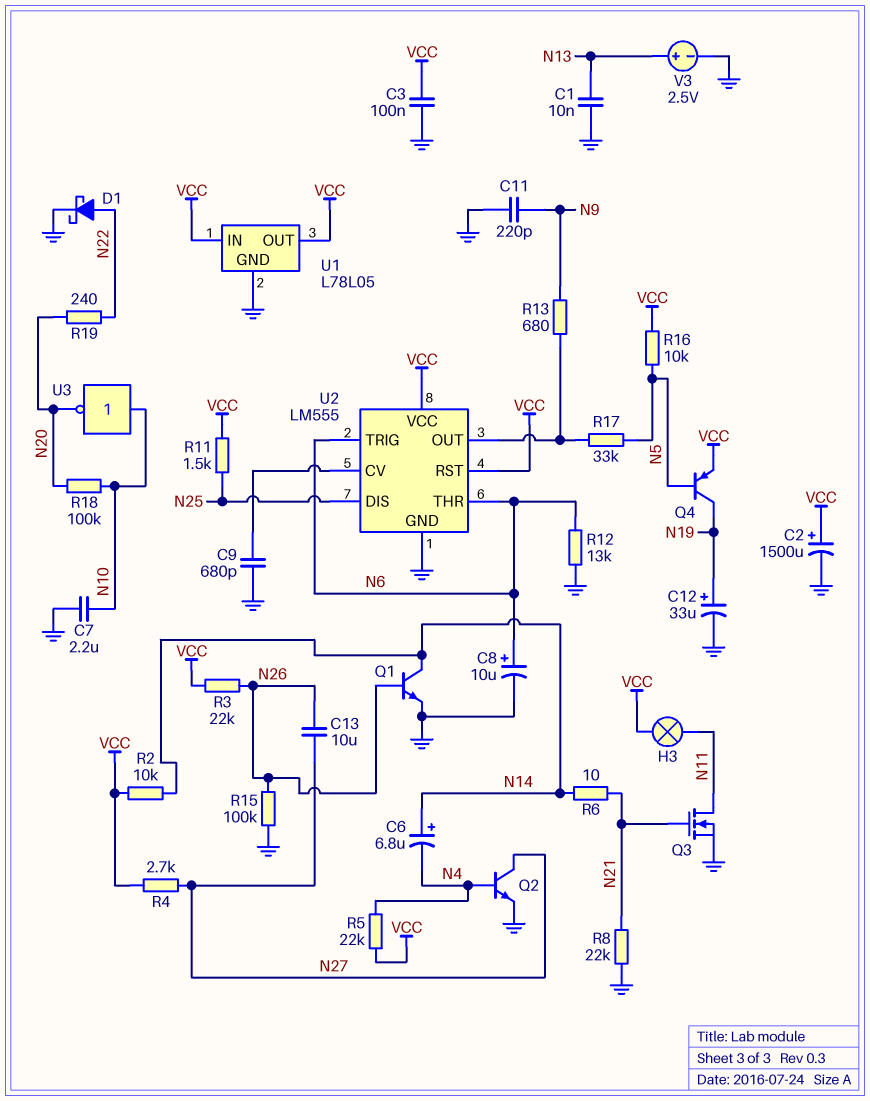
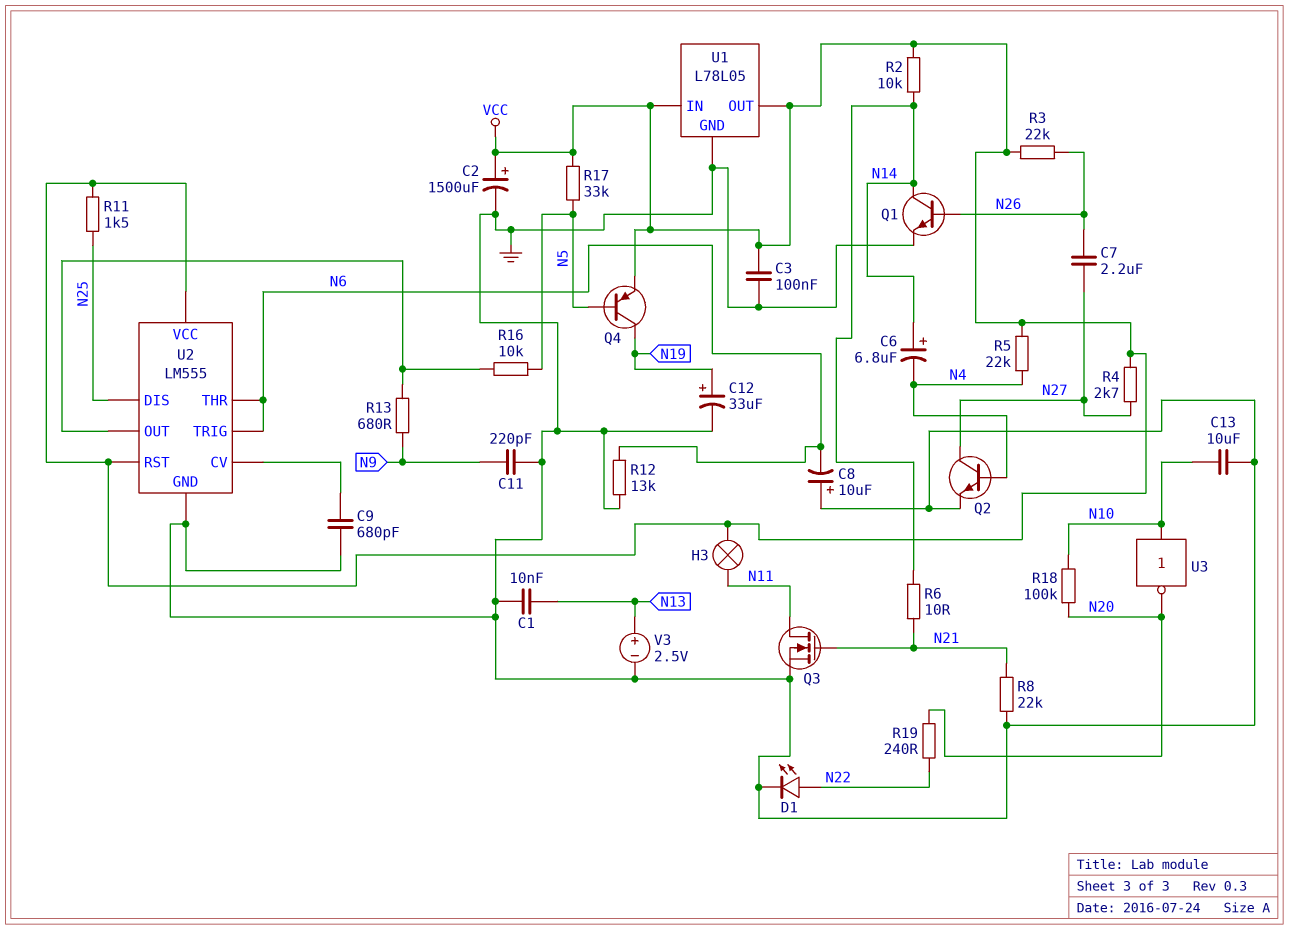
C7: 2.2uF (GND, N10) -> 2.2uF (N26, N27)
C8: 10uF (plus N6, minus GND) -> 10uF (plus GND, minus N6)
C13: 10uF (N26, N27) -> 10uF (GND, N10)
D1: schottky (A N22, K GND) -> LED (A N22, K GND)
R15: 100k (GND, N26) -> none
R16: 10k (N5, VCC) -> 10k (N5, U2/OUT)
R17: 33k (N5, U2/OUT) -> 33k (N5, VCC)

